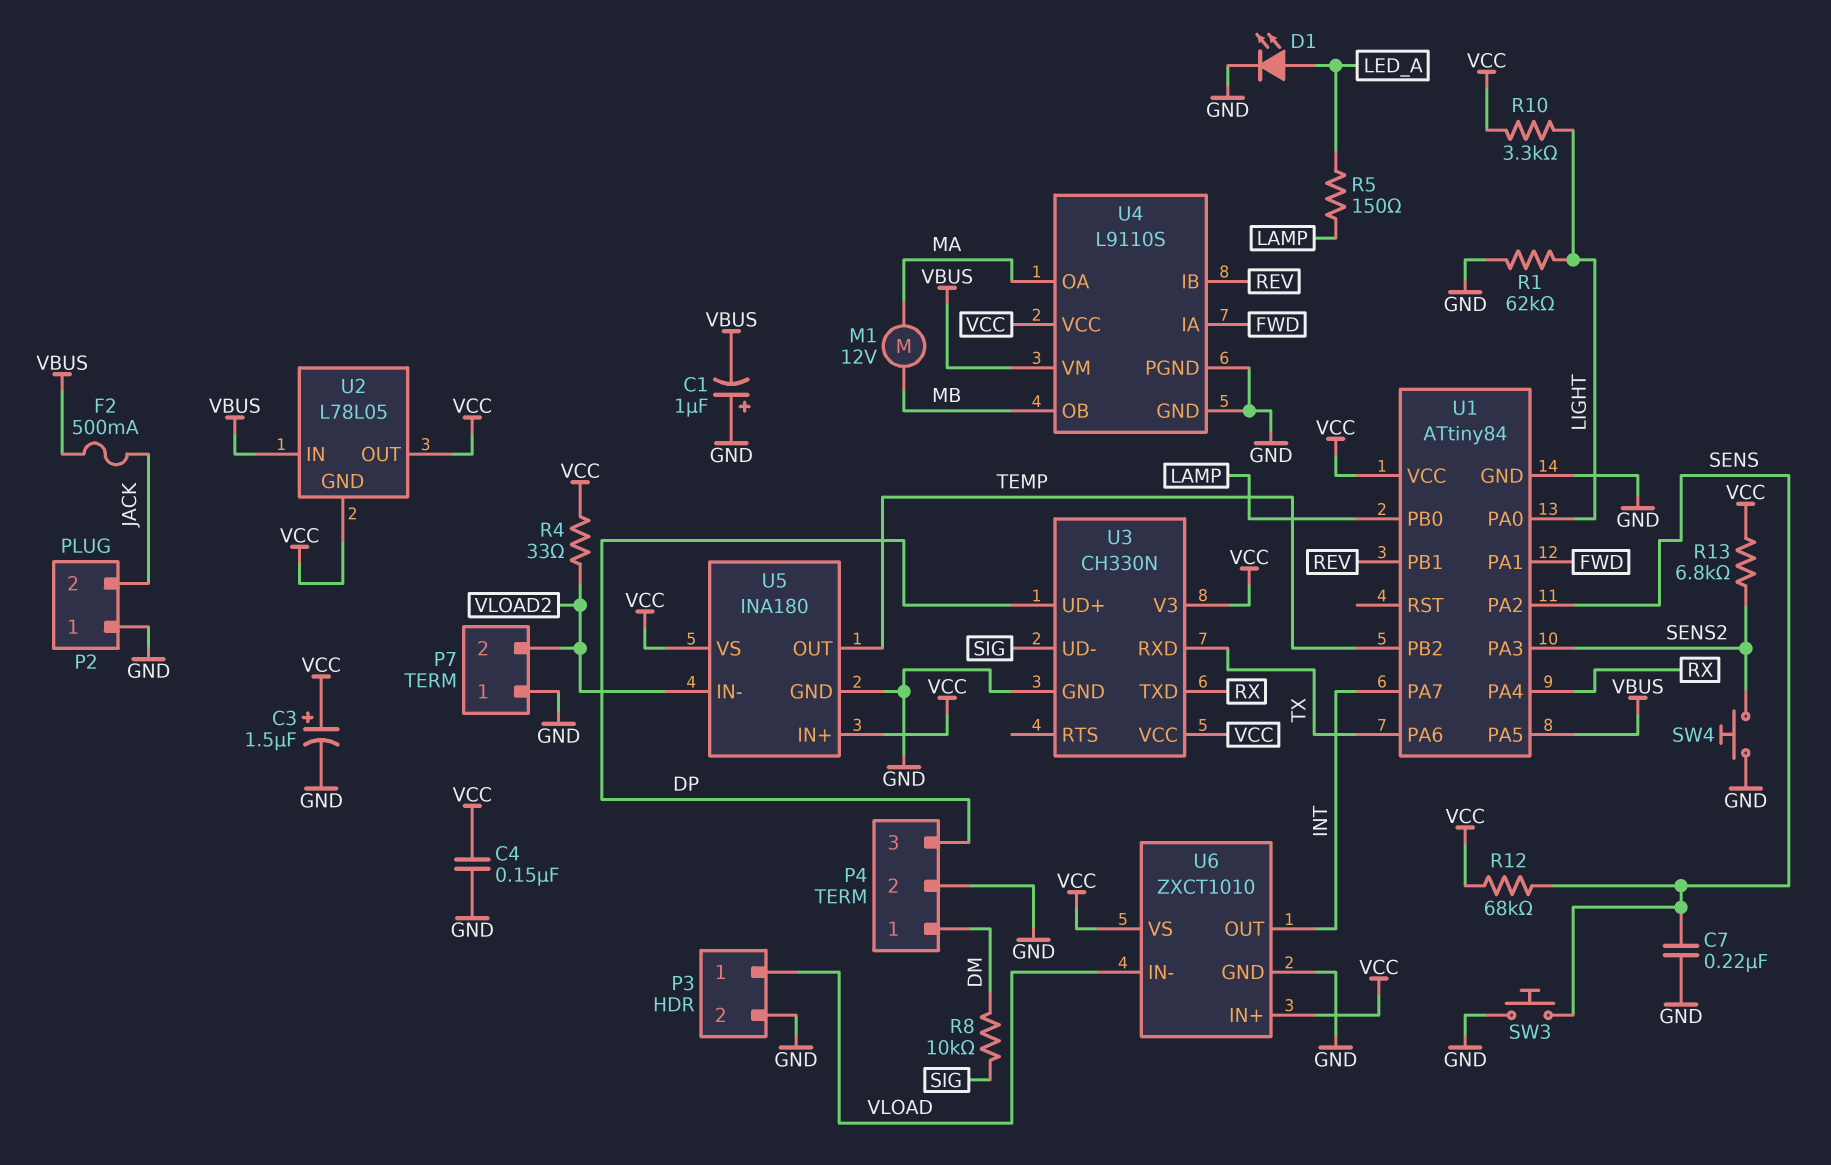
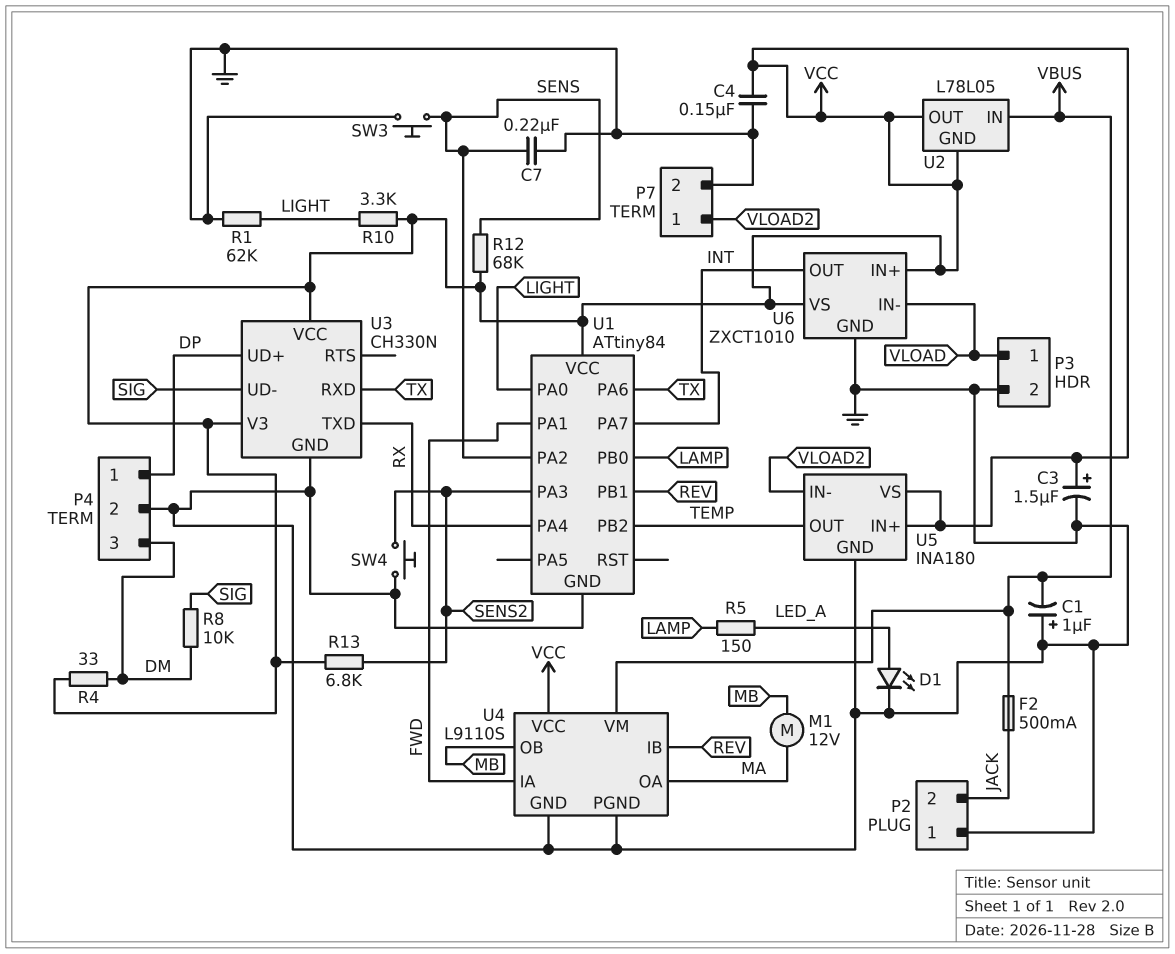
P4 pin 1: DM -> DP
P4 pin 3: DP -> DM
P7 pin 1: GND -> VLOAD2
P7 pin 2: VLOAD2 -> GND
R4: 33 (VCC, VLOAD2) -> 33 (DM, VCC)
U1 pin PA5: VBUS -> none

